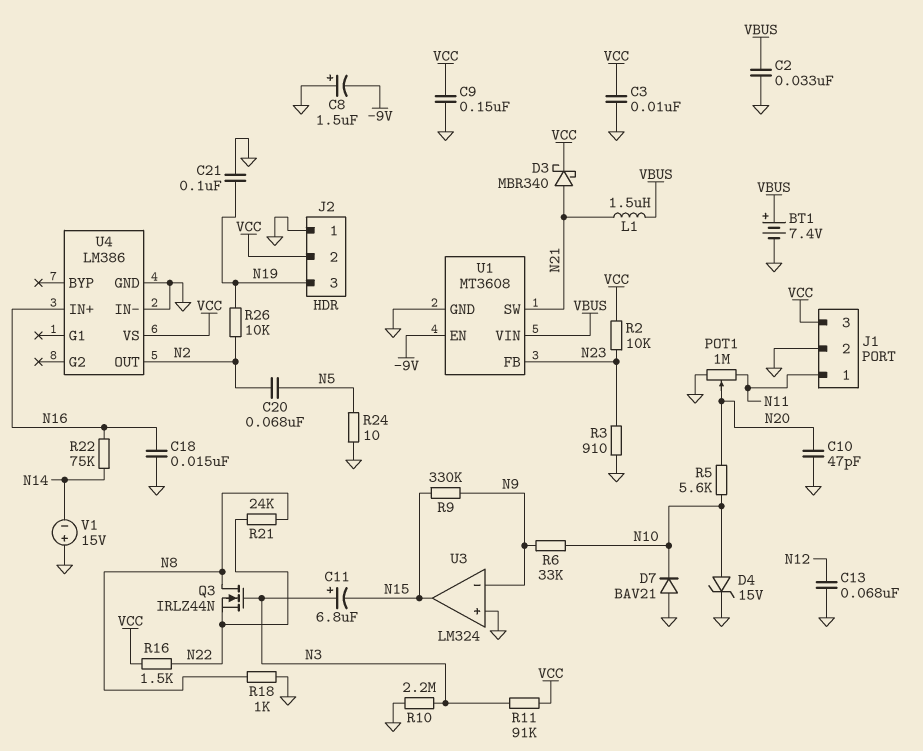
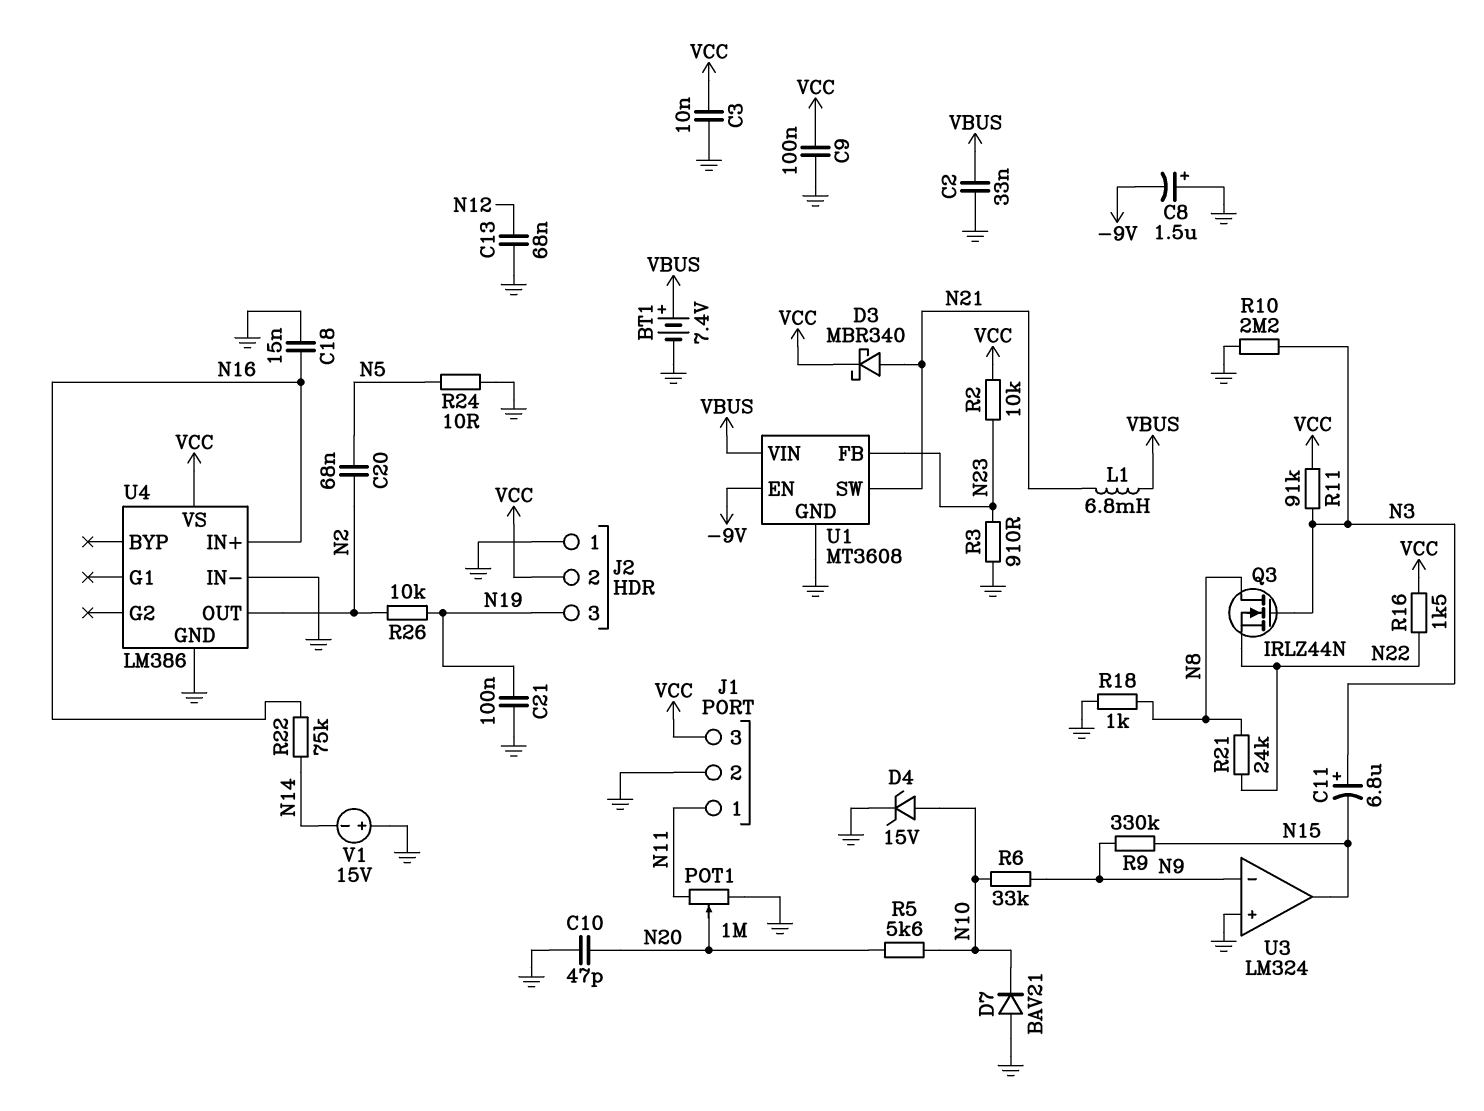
C9: 150nF (GND, VCC) -> 100nF (GND, VCC)
L1: 1.5uH (N21, VBUS) -> 6.8mH (N21, VBUS)

